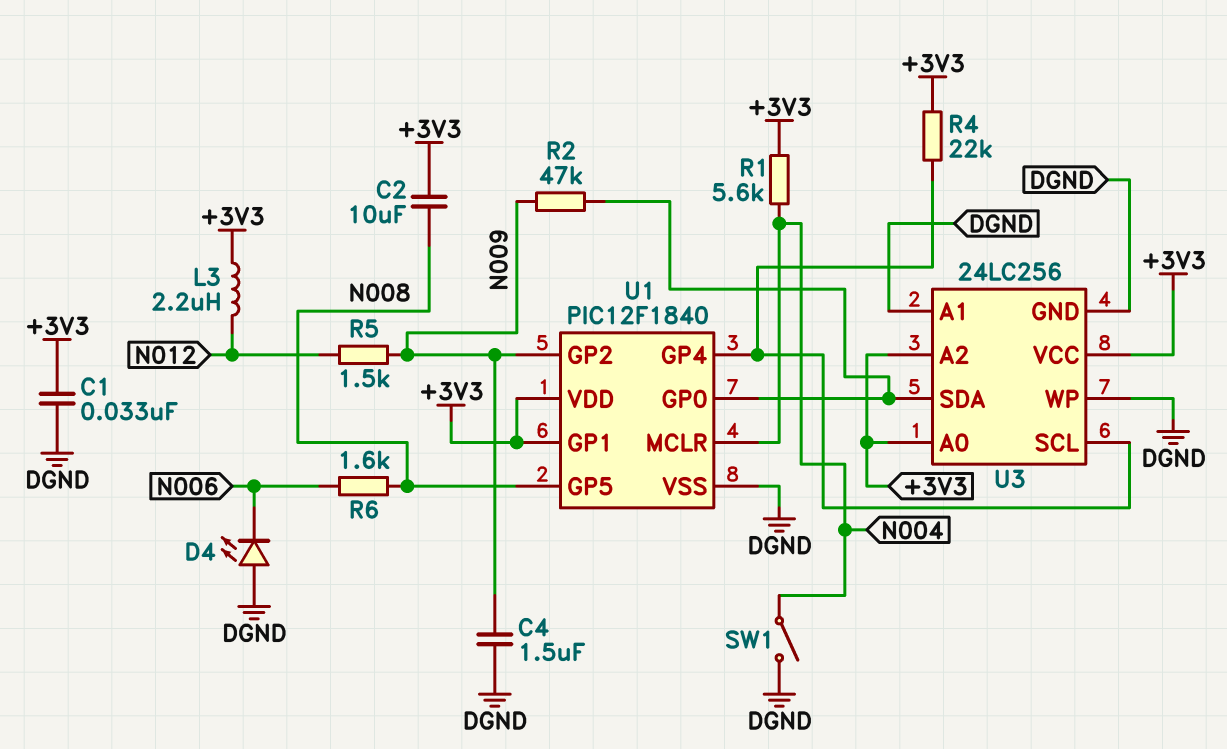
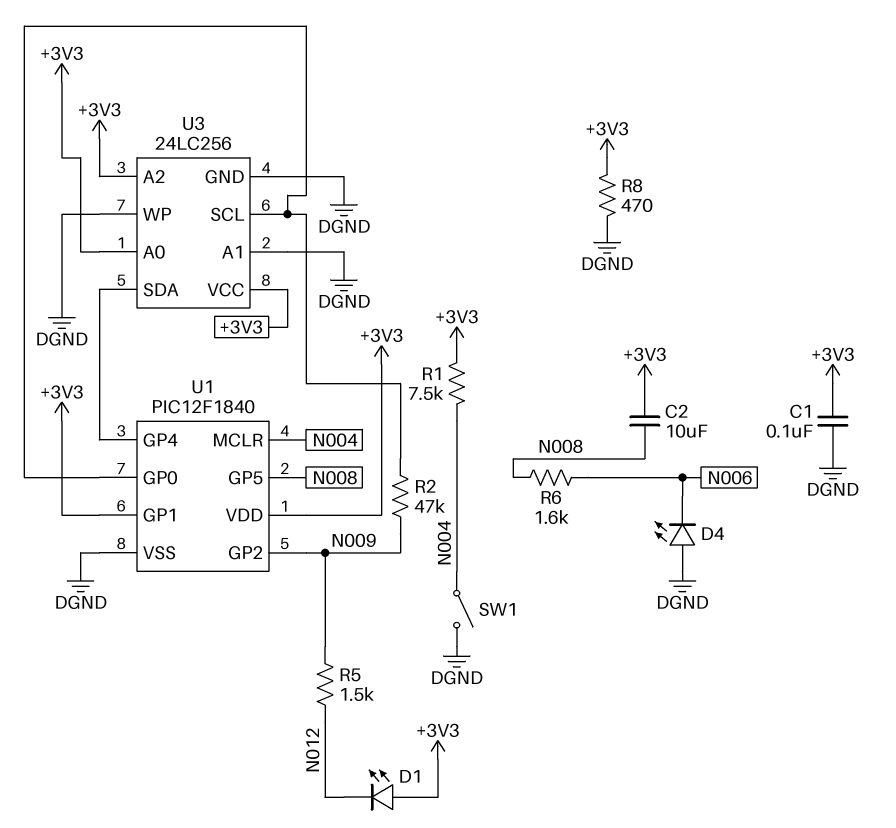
C1: 33nF (+3V3, DGND) -> 100nF (+3V3, DGND)
C4: 1.5uF (DGND, N009) -> none
D1: none -> LED (A +3V3, K N012)
L3: 2.2uH (+3V3, N012) -> none
R1: 5.6k (+3V3, N004) -> 7.5k (+3V3, N004)
R4: 22k (+3V3, U1/GP4) -> none
R8: none -> 470 (+3V3, DGND)
U3 pin SCL: U1/GP4 -> U1/GP0
U3 pin SDA: U1/GP0 -> U1/GP4

